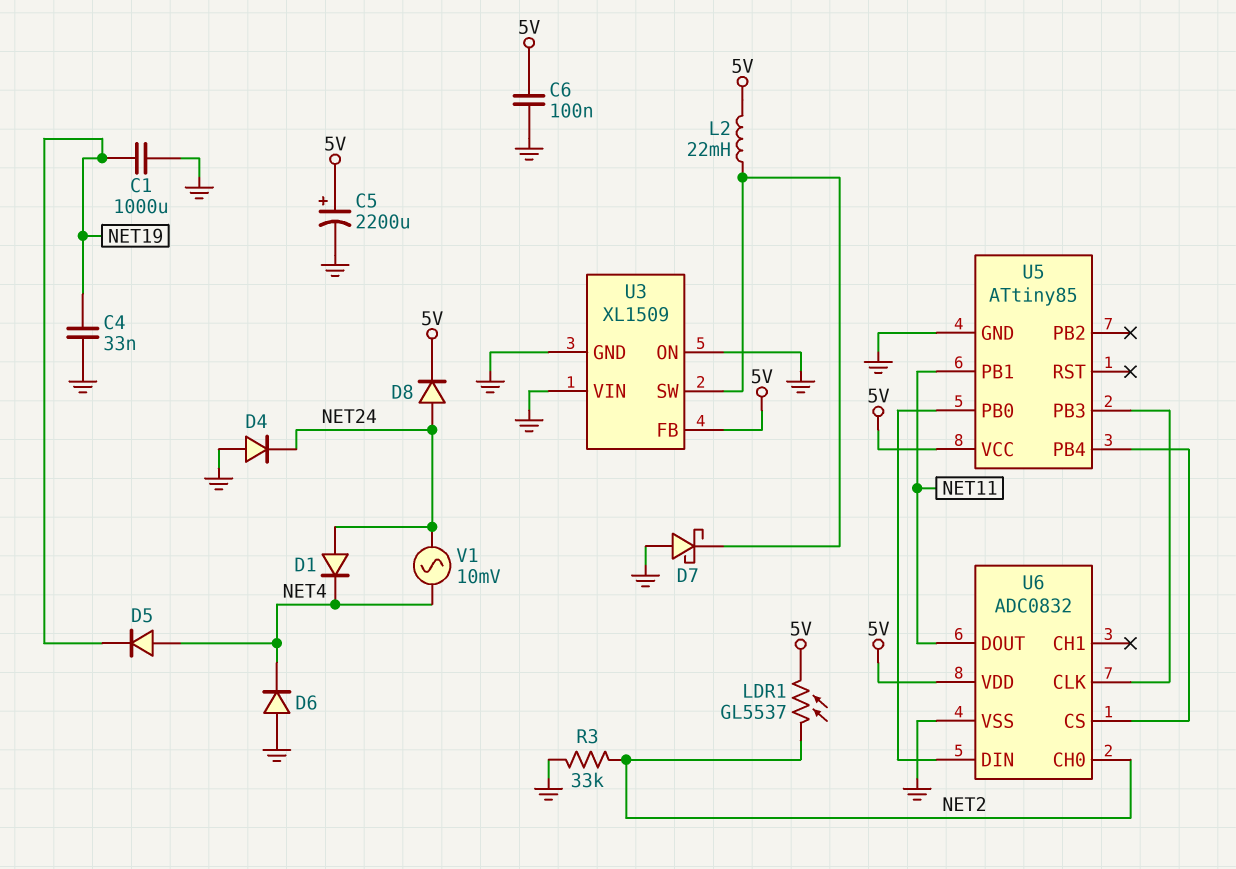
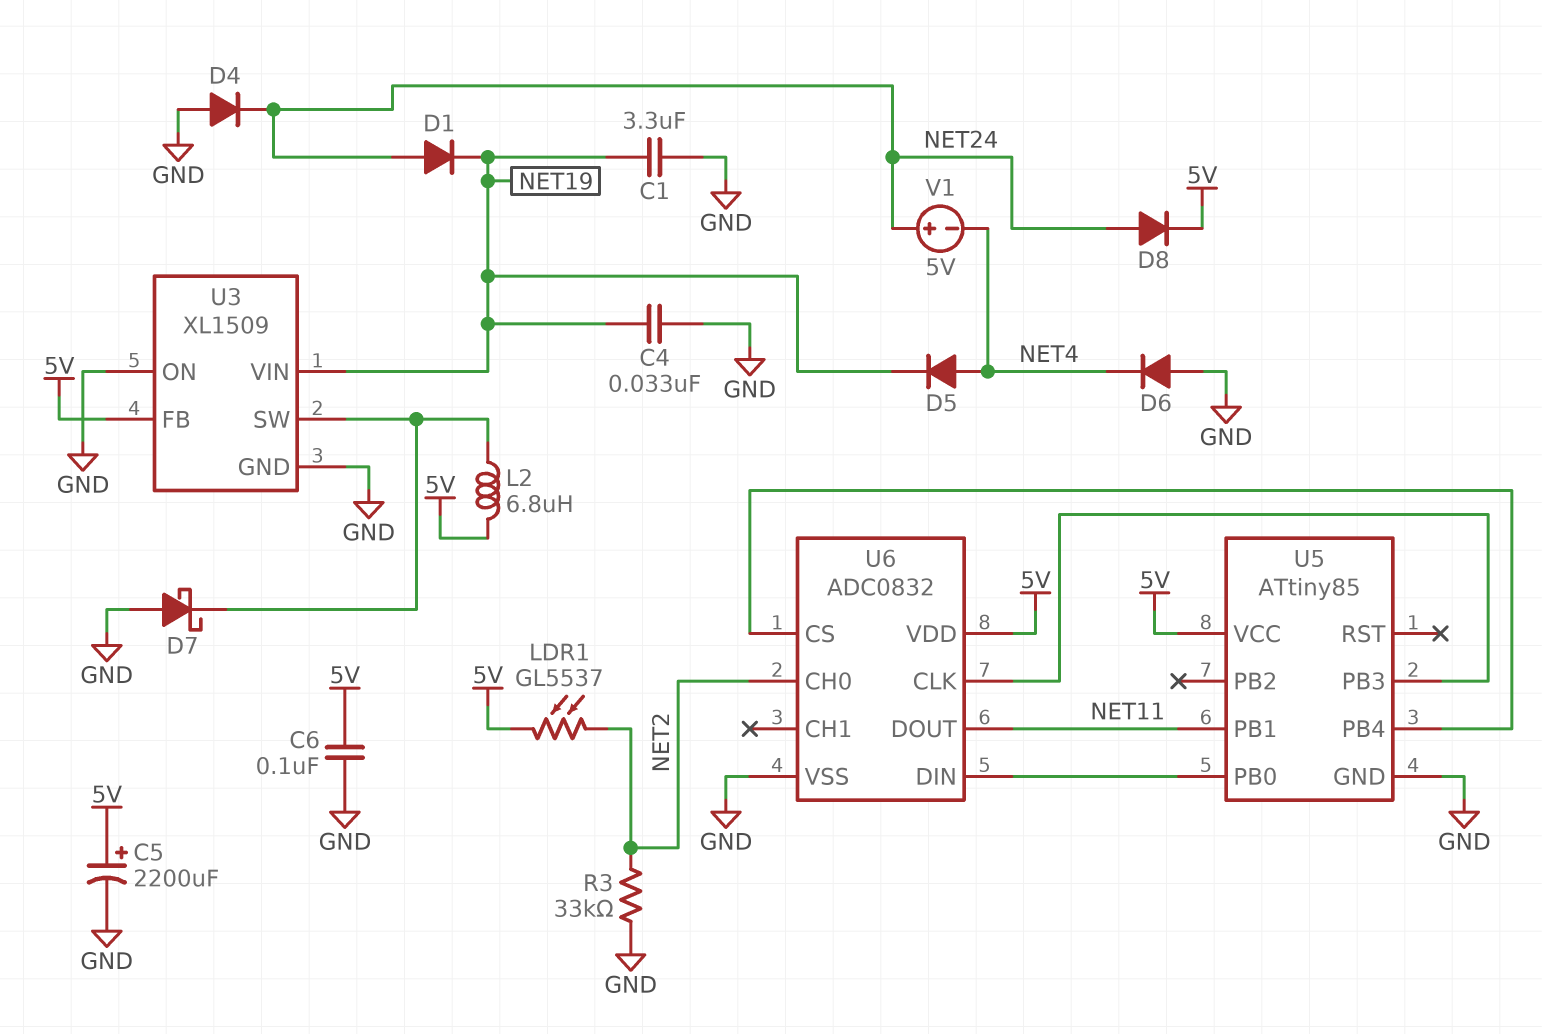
C1: 1000uF (GND, NET19) -> 3.3uF (GND, NET19)
D1: diode (A NET24, K NET4) -> diode (A NET24, K NET19)
L2: 22mH (5V, U3/SW) -> 6.8uH (5V, U3/SW)
U3 pin VIN: GND -> NET19
V1: AC 10mV (NET4, NET24) -> 5V (plus NET24, minus NET4)

